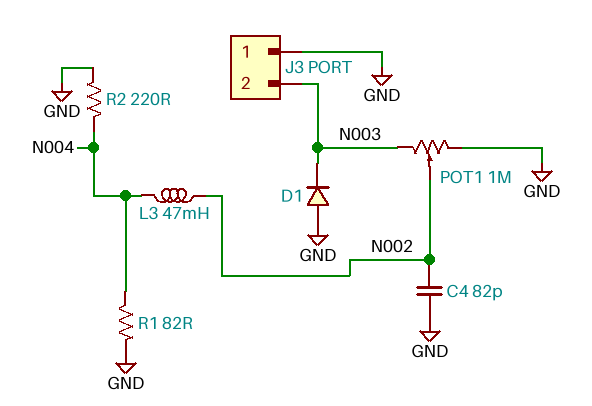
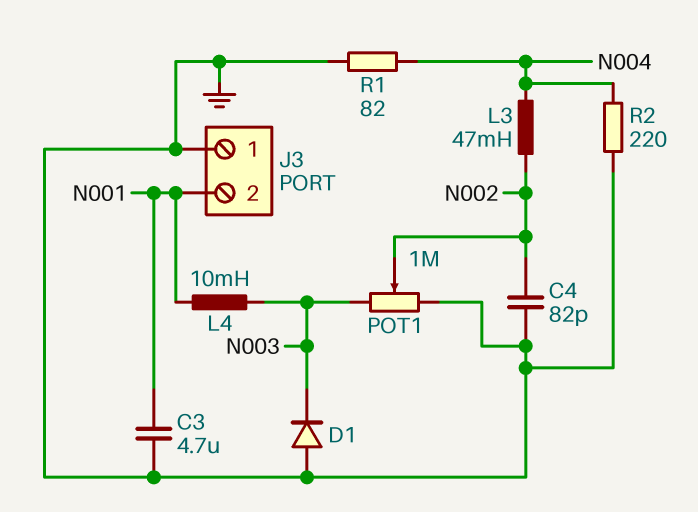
C3: none -> 4.7uF (GND, N001)
J3 pin 2: N003 -> N001
L4: none -> 10mH (N001, N003)

